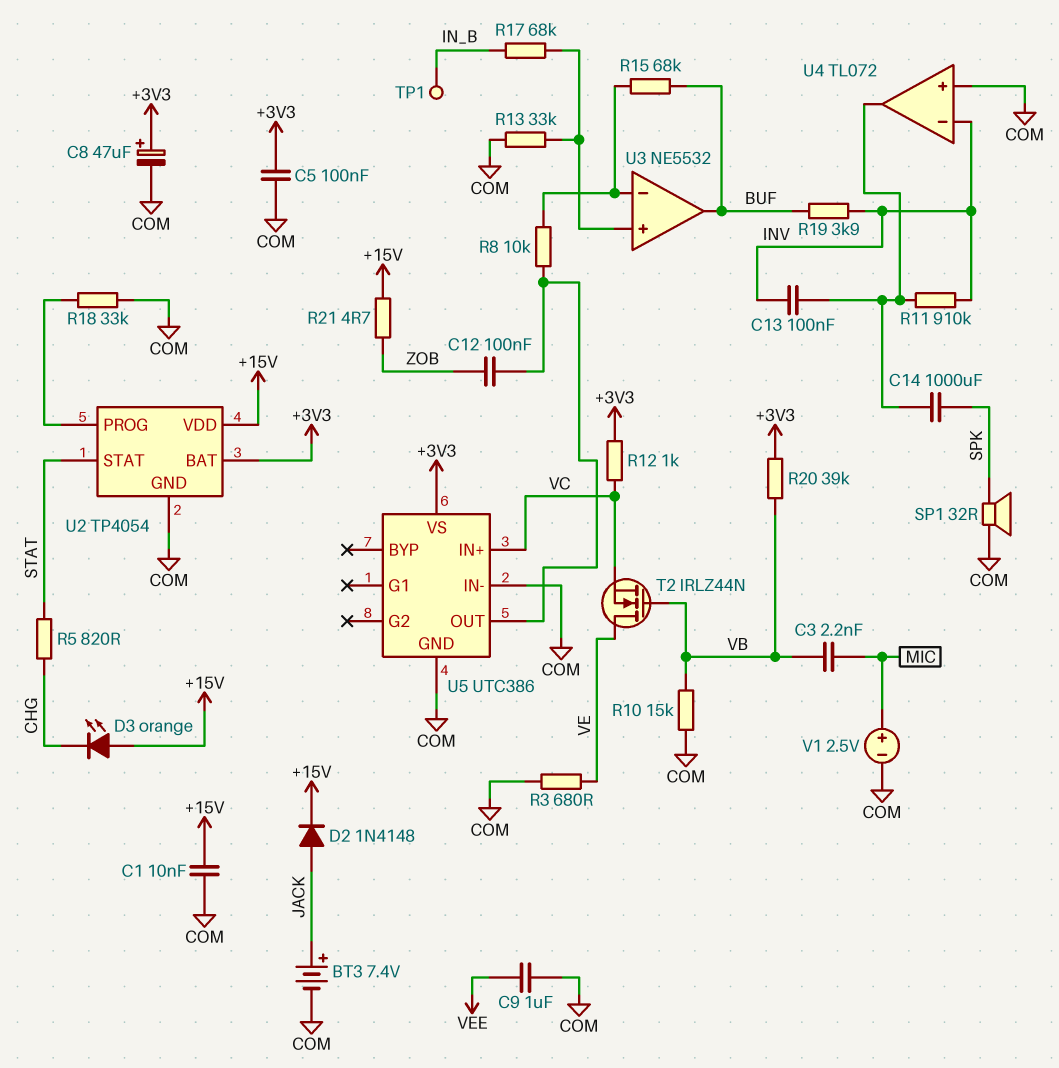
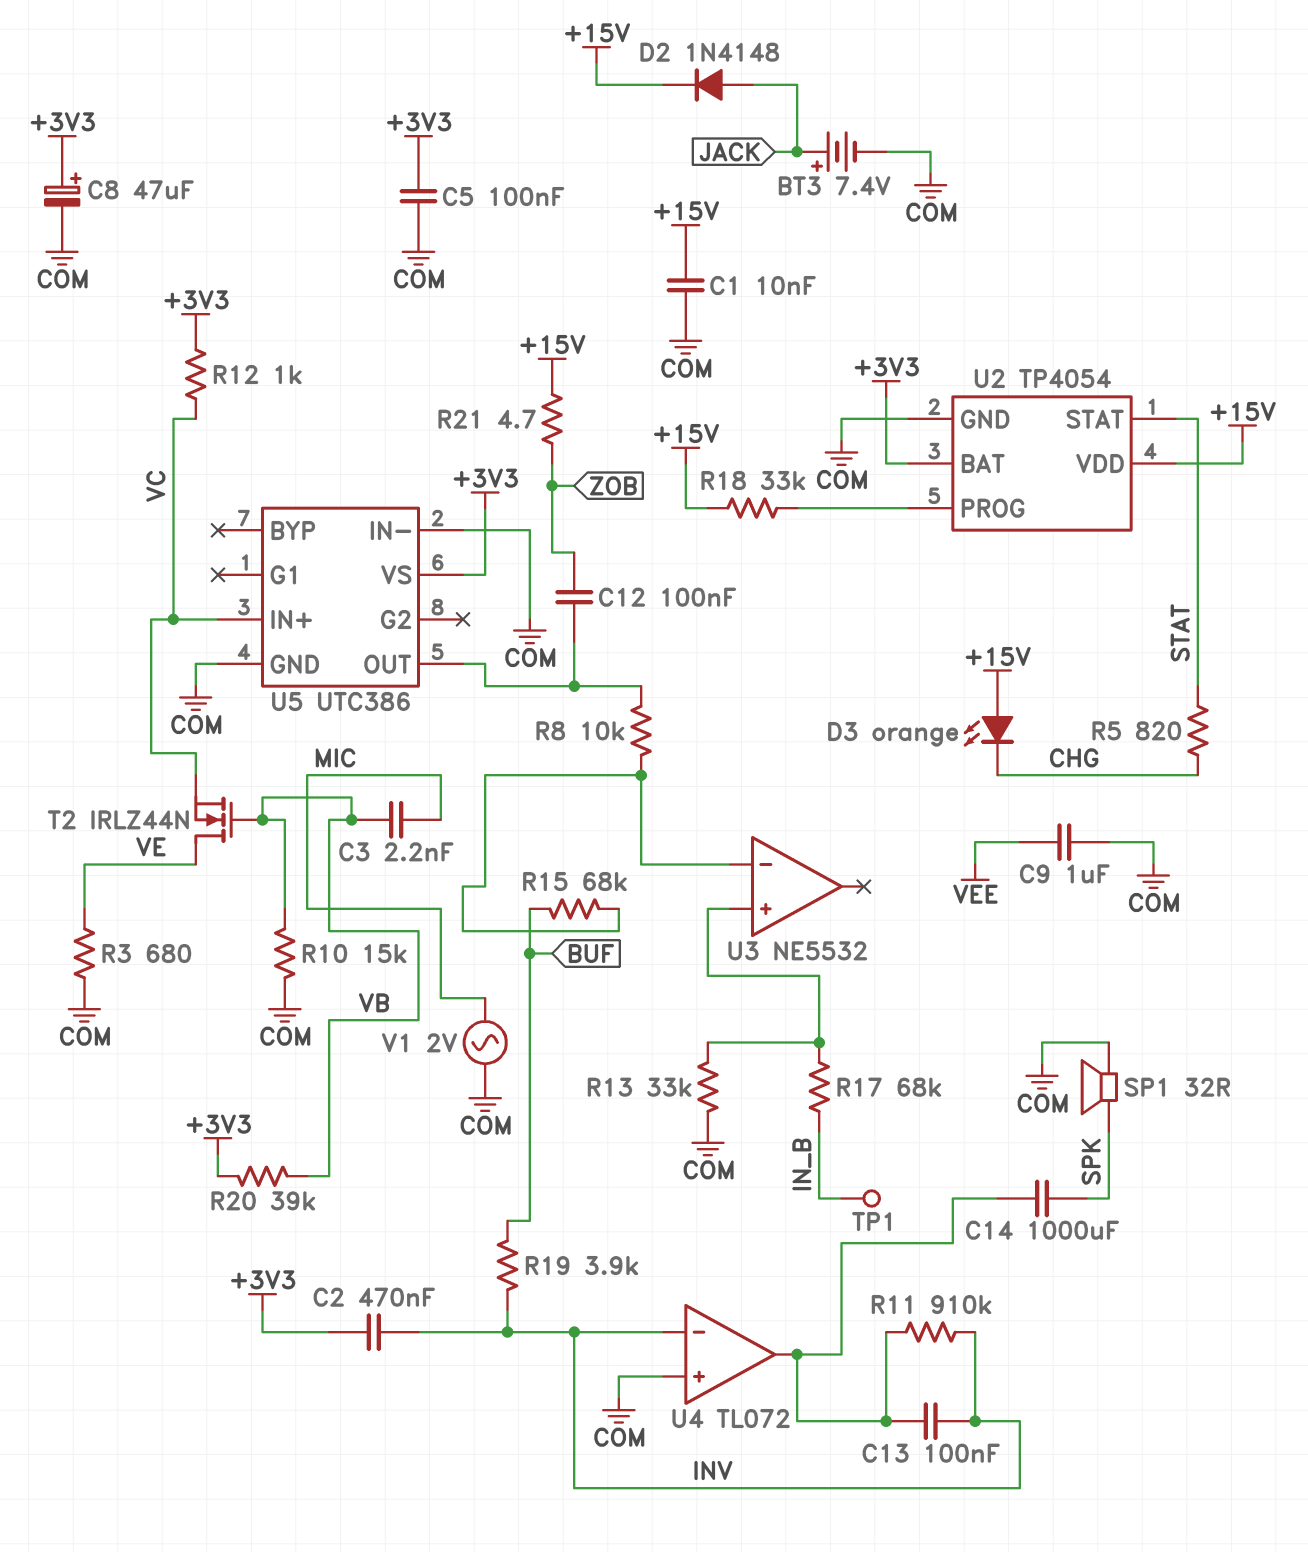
C2: none -> 470nF (+3V3, INV)
R18: 33k (COM, U2/PROG) -> 33k (+15V, U2/PROG)
U3 pin out: BUF -> none
V1: 2.5V (plus MIC, minus COM) -> AC 2V (COM, MIC)

